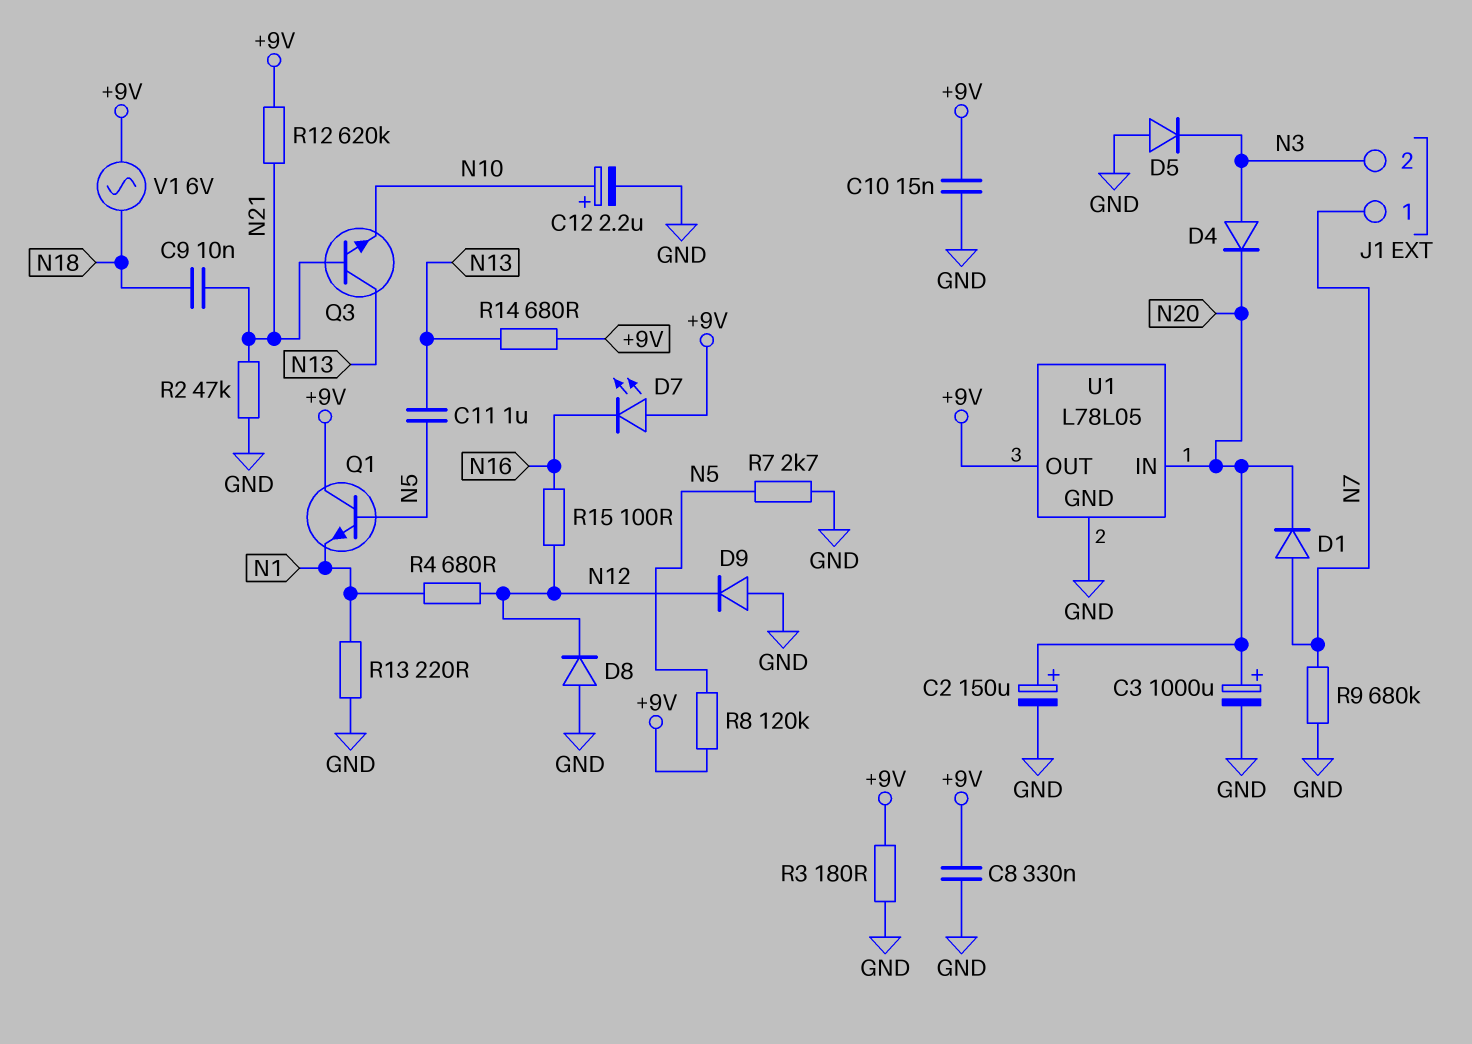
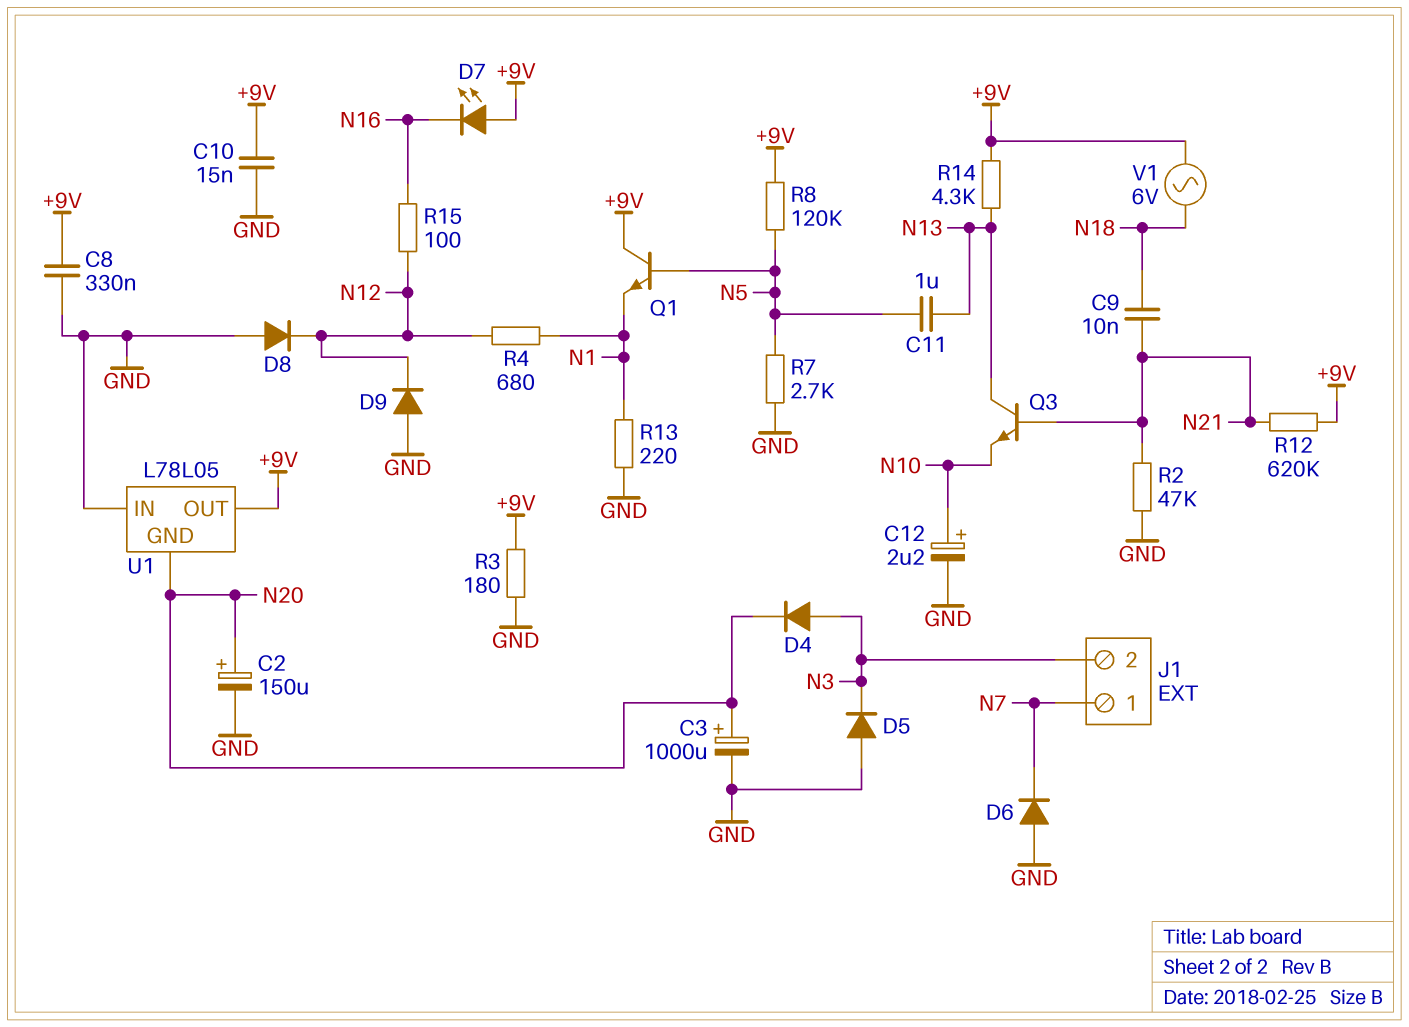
D1: diode (A N7, K N20) -> none
D6: none -> diode (A GND, K N7)
R9: 680k (GND, N7) -> none
R14: 680 (+9V, N13) -> 4.3k (+9V, N13)
U1 pin GND: GND -> N20
U1 pin IN: N20 -> GND

